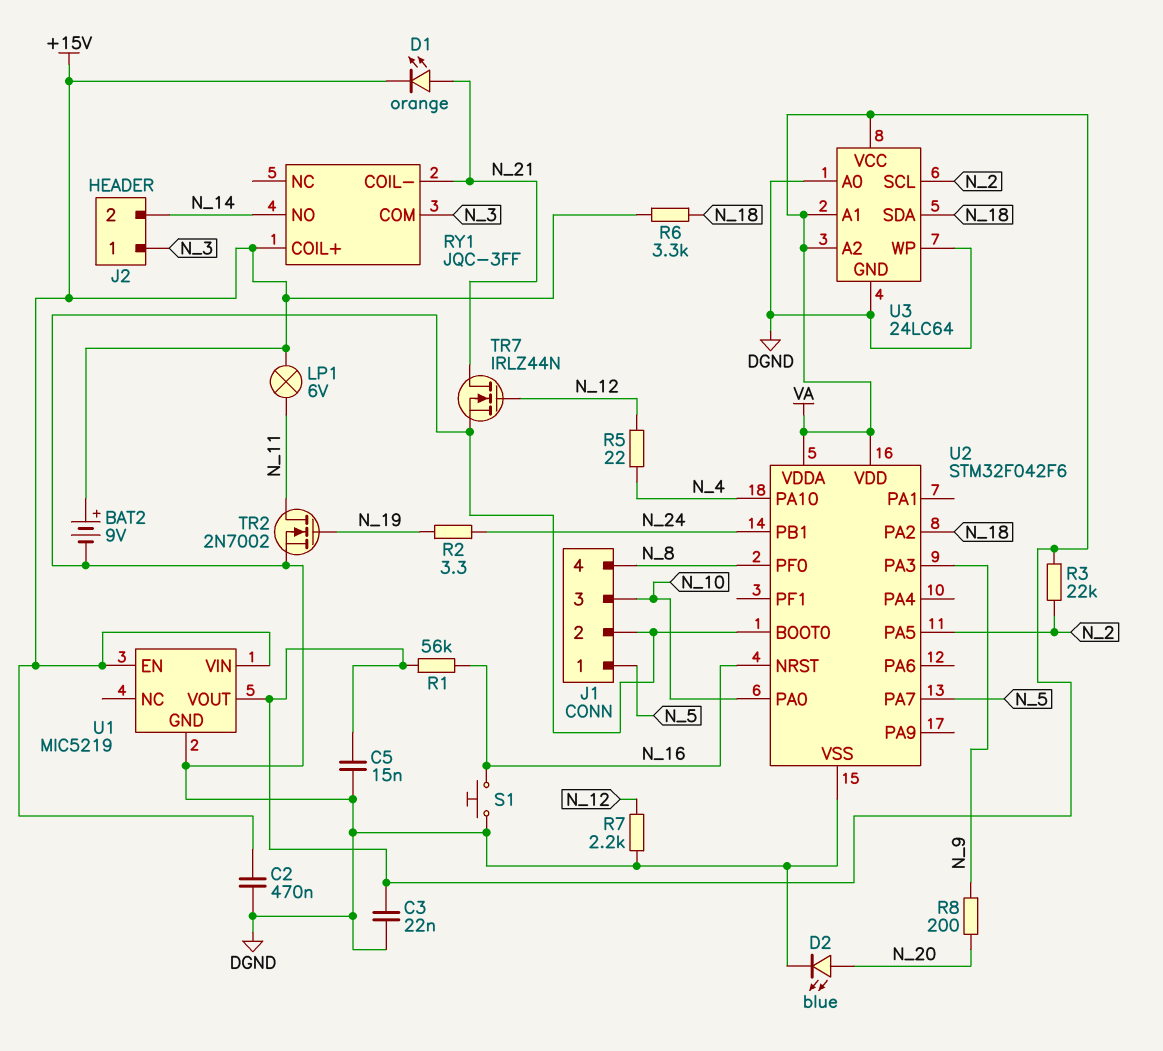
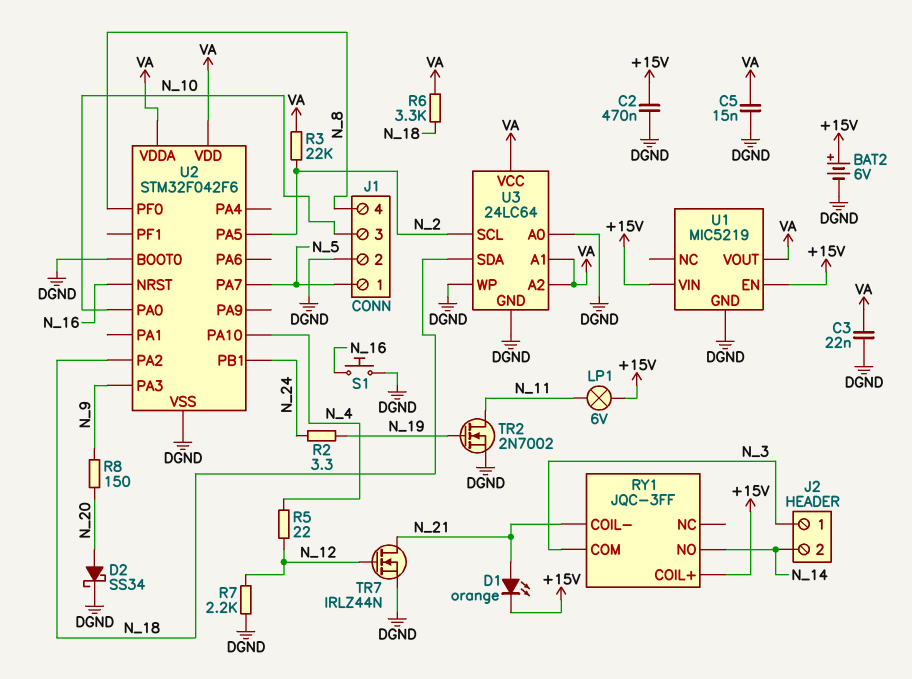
BAT2: 9V (plus +15V, minus DGND) -> 6V (plus +15V, minus DGND)
D2: LED blue (A N_20, K DGND) -> schottky SS34 (A N_20, K DGND)
R1: 56k (N_16, VA) -> none
R6: 3.3k (+15V, N_18) -> 3.3k (N_18, VA)
R8: 200 (N_9, N_20) -> 150 (N_9, N_20)

